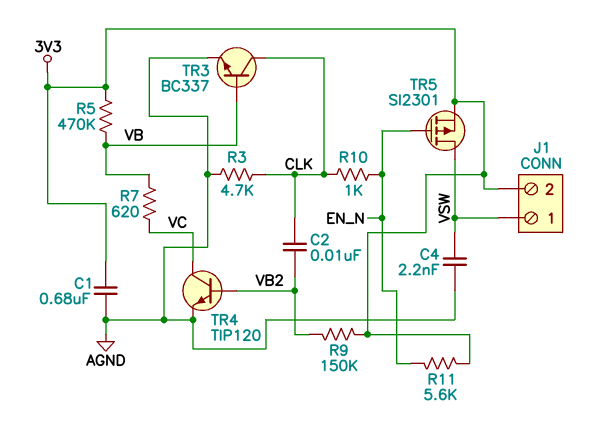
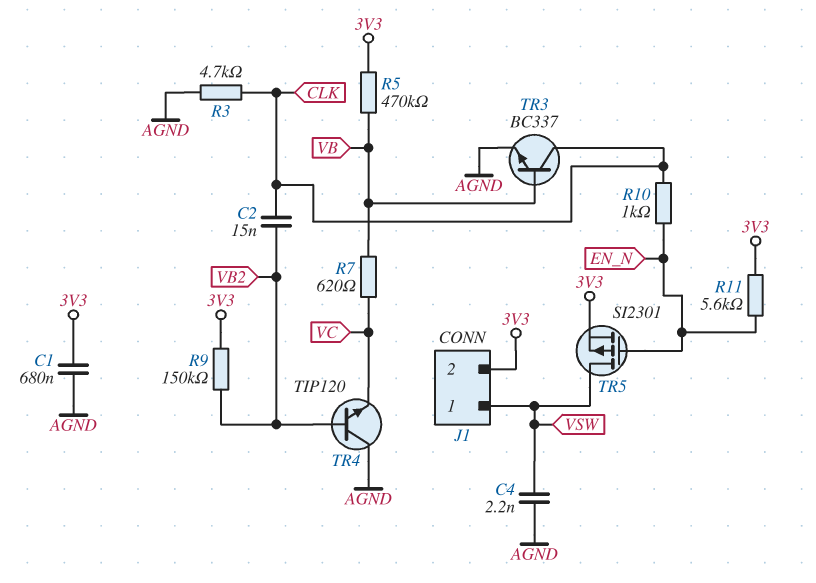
C2: 10nF (CLK, VB2) -> 15nF (CLK, VB2)
TR4: NPN TIP120 (B VB2, C VC, E AGND) -> NPN TIP120 (B VB2, C AGND, E VC)

